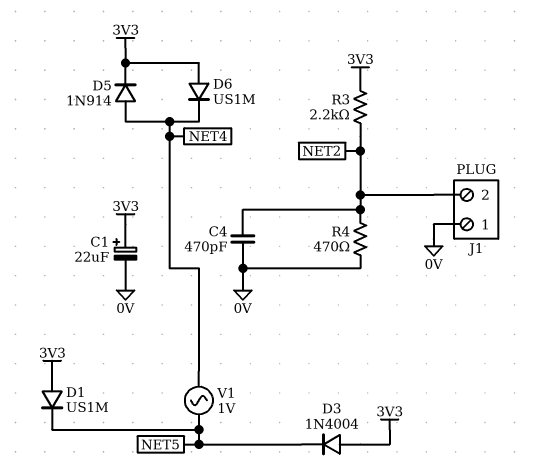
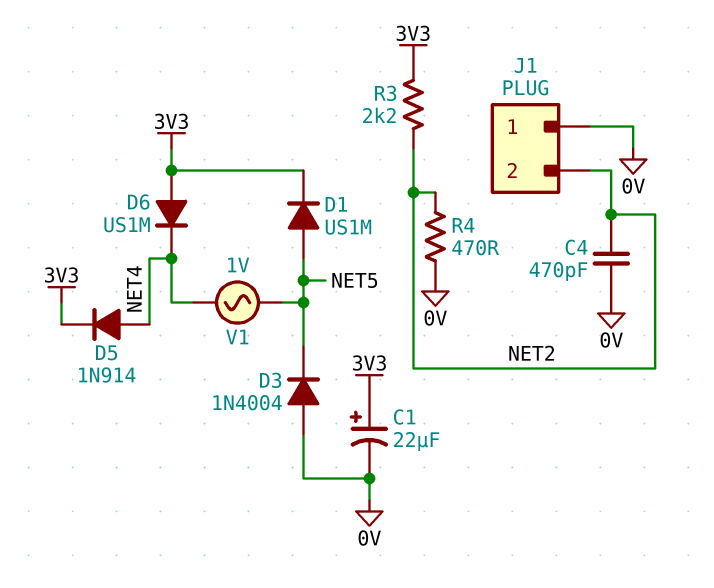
D1: diode US1M (A 3V3, K NET5) -> diode US1M (A NET5, K 3V3)
D3: diode 1N4004 (A 3V3, K NET5) -> diode 1N4004 (A 0V, K NET5)

